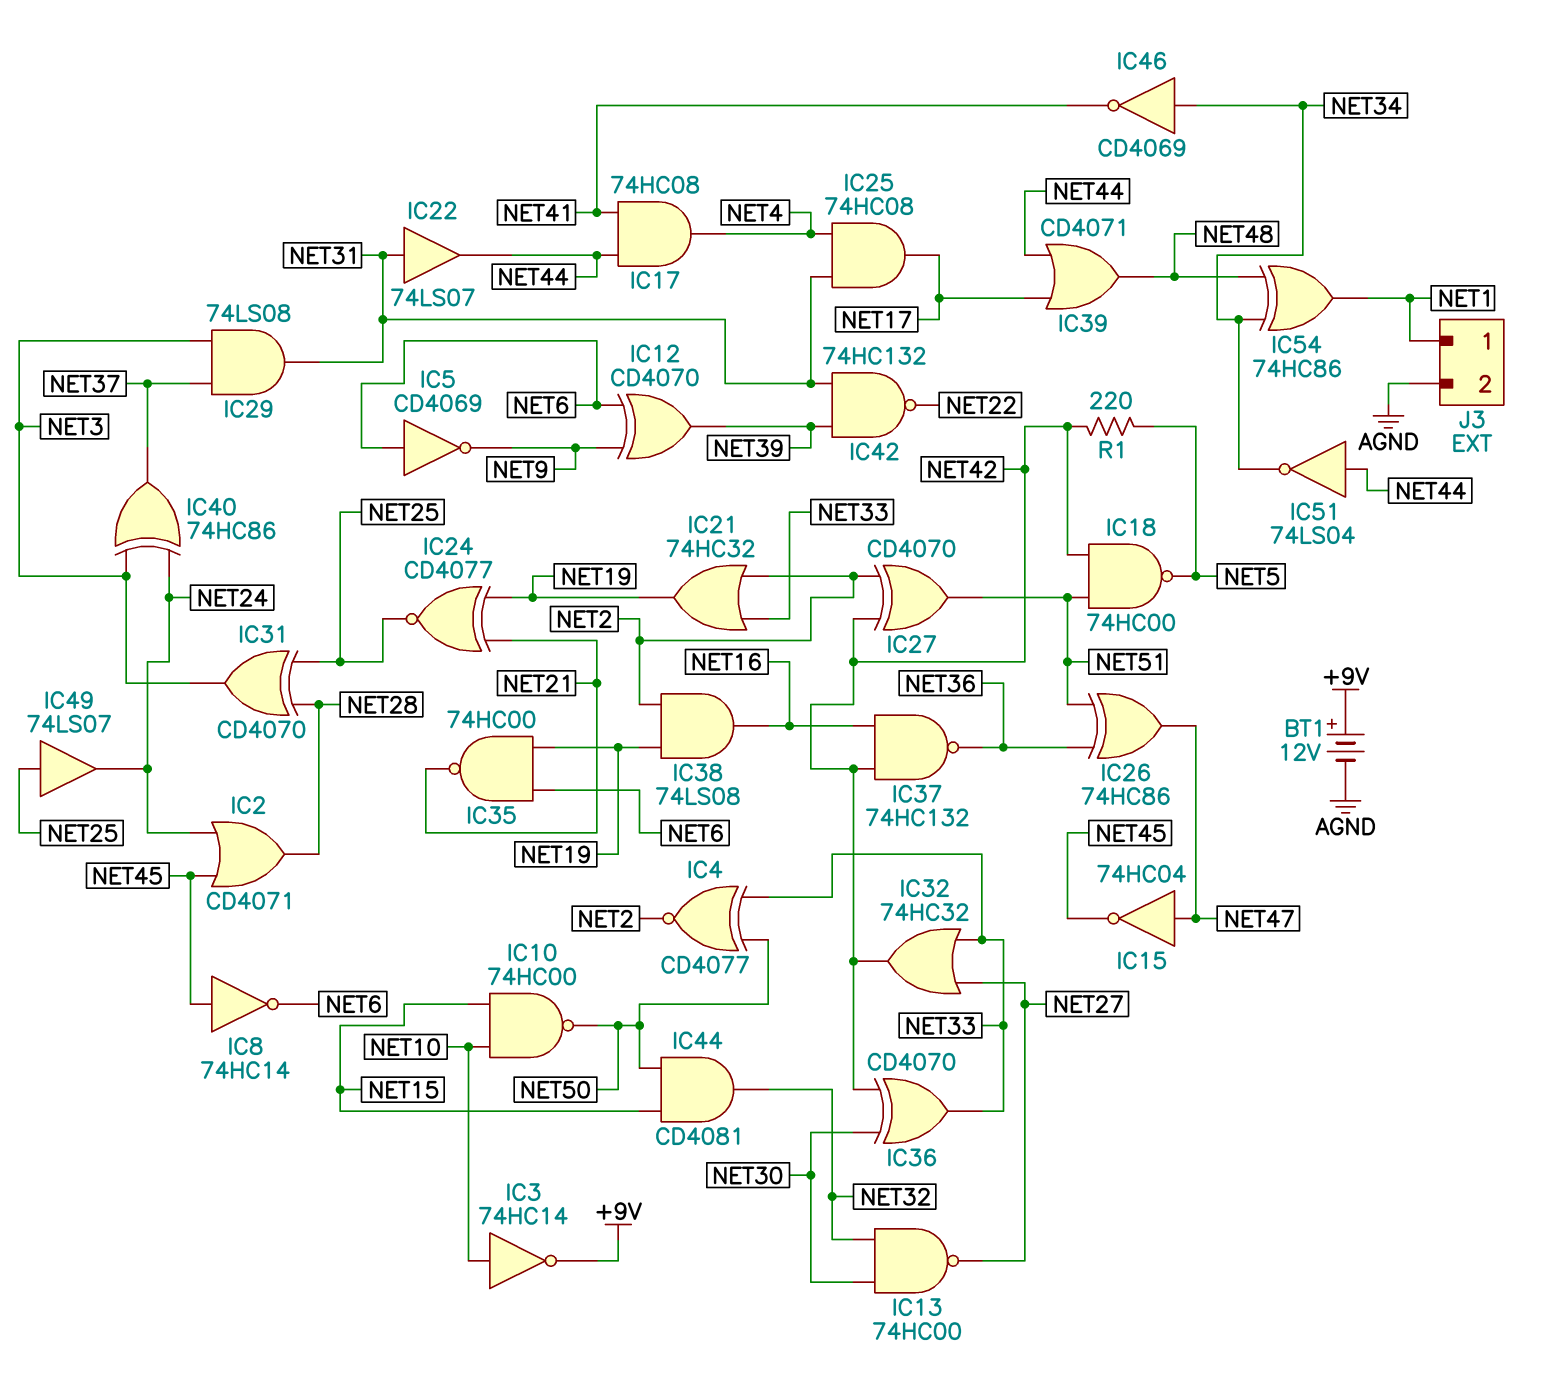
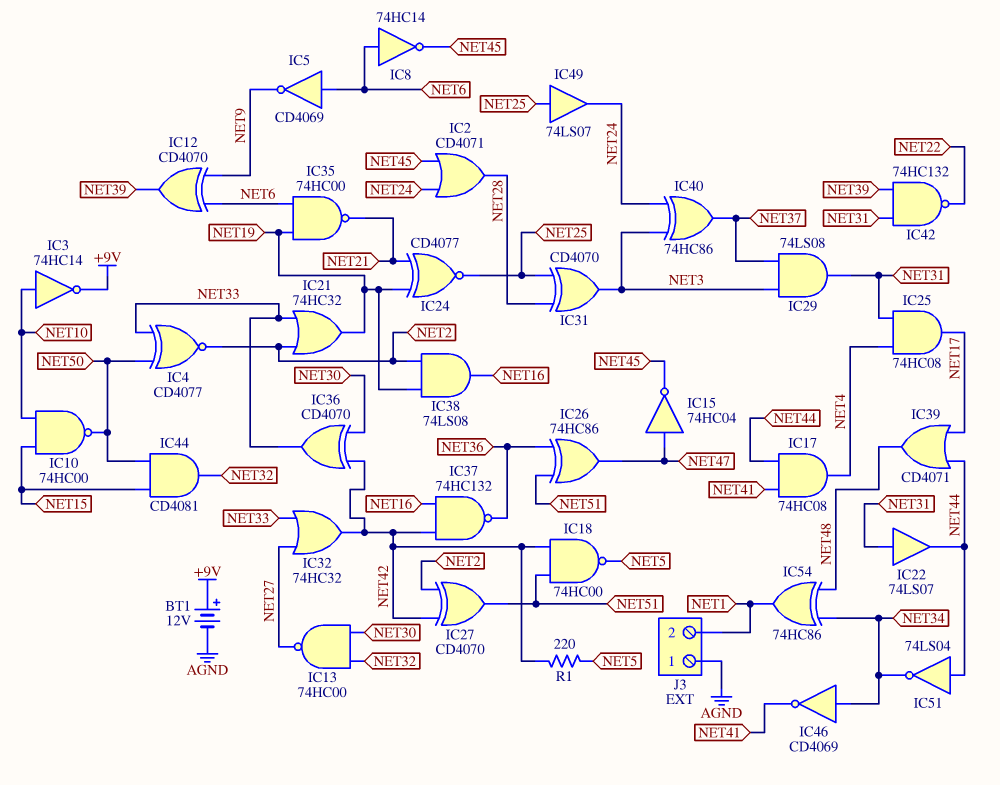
IC8: NOT 74HC14 (in NET45, out NET6) -> NOT 74HC14 (in NET6, out NET45)
J3 pin 1: NET1 -> AGND
J3 pin 2: AGND -> NET1

